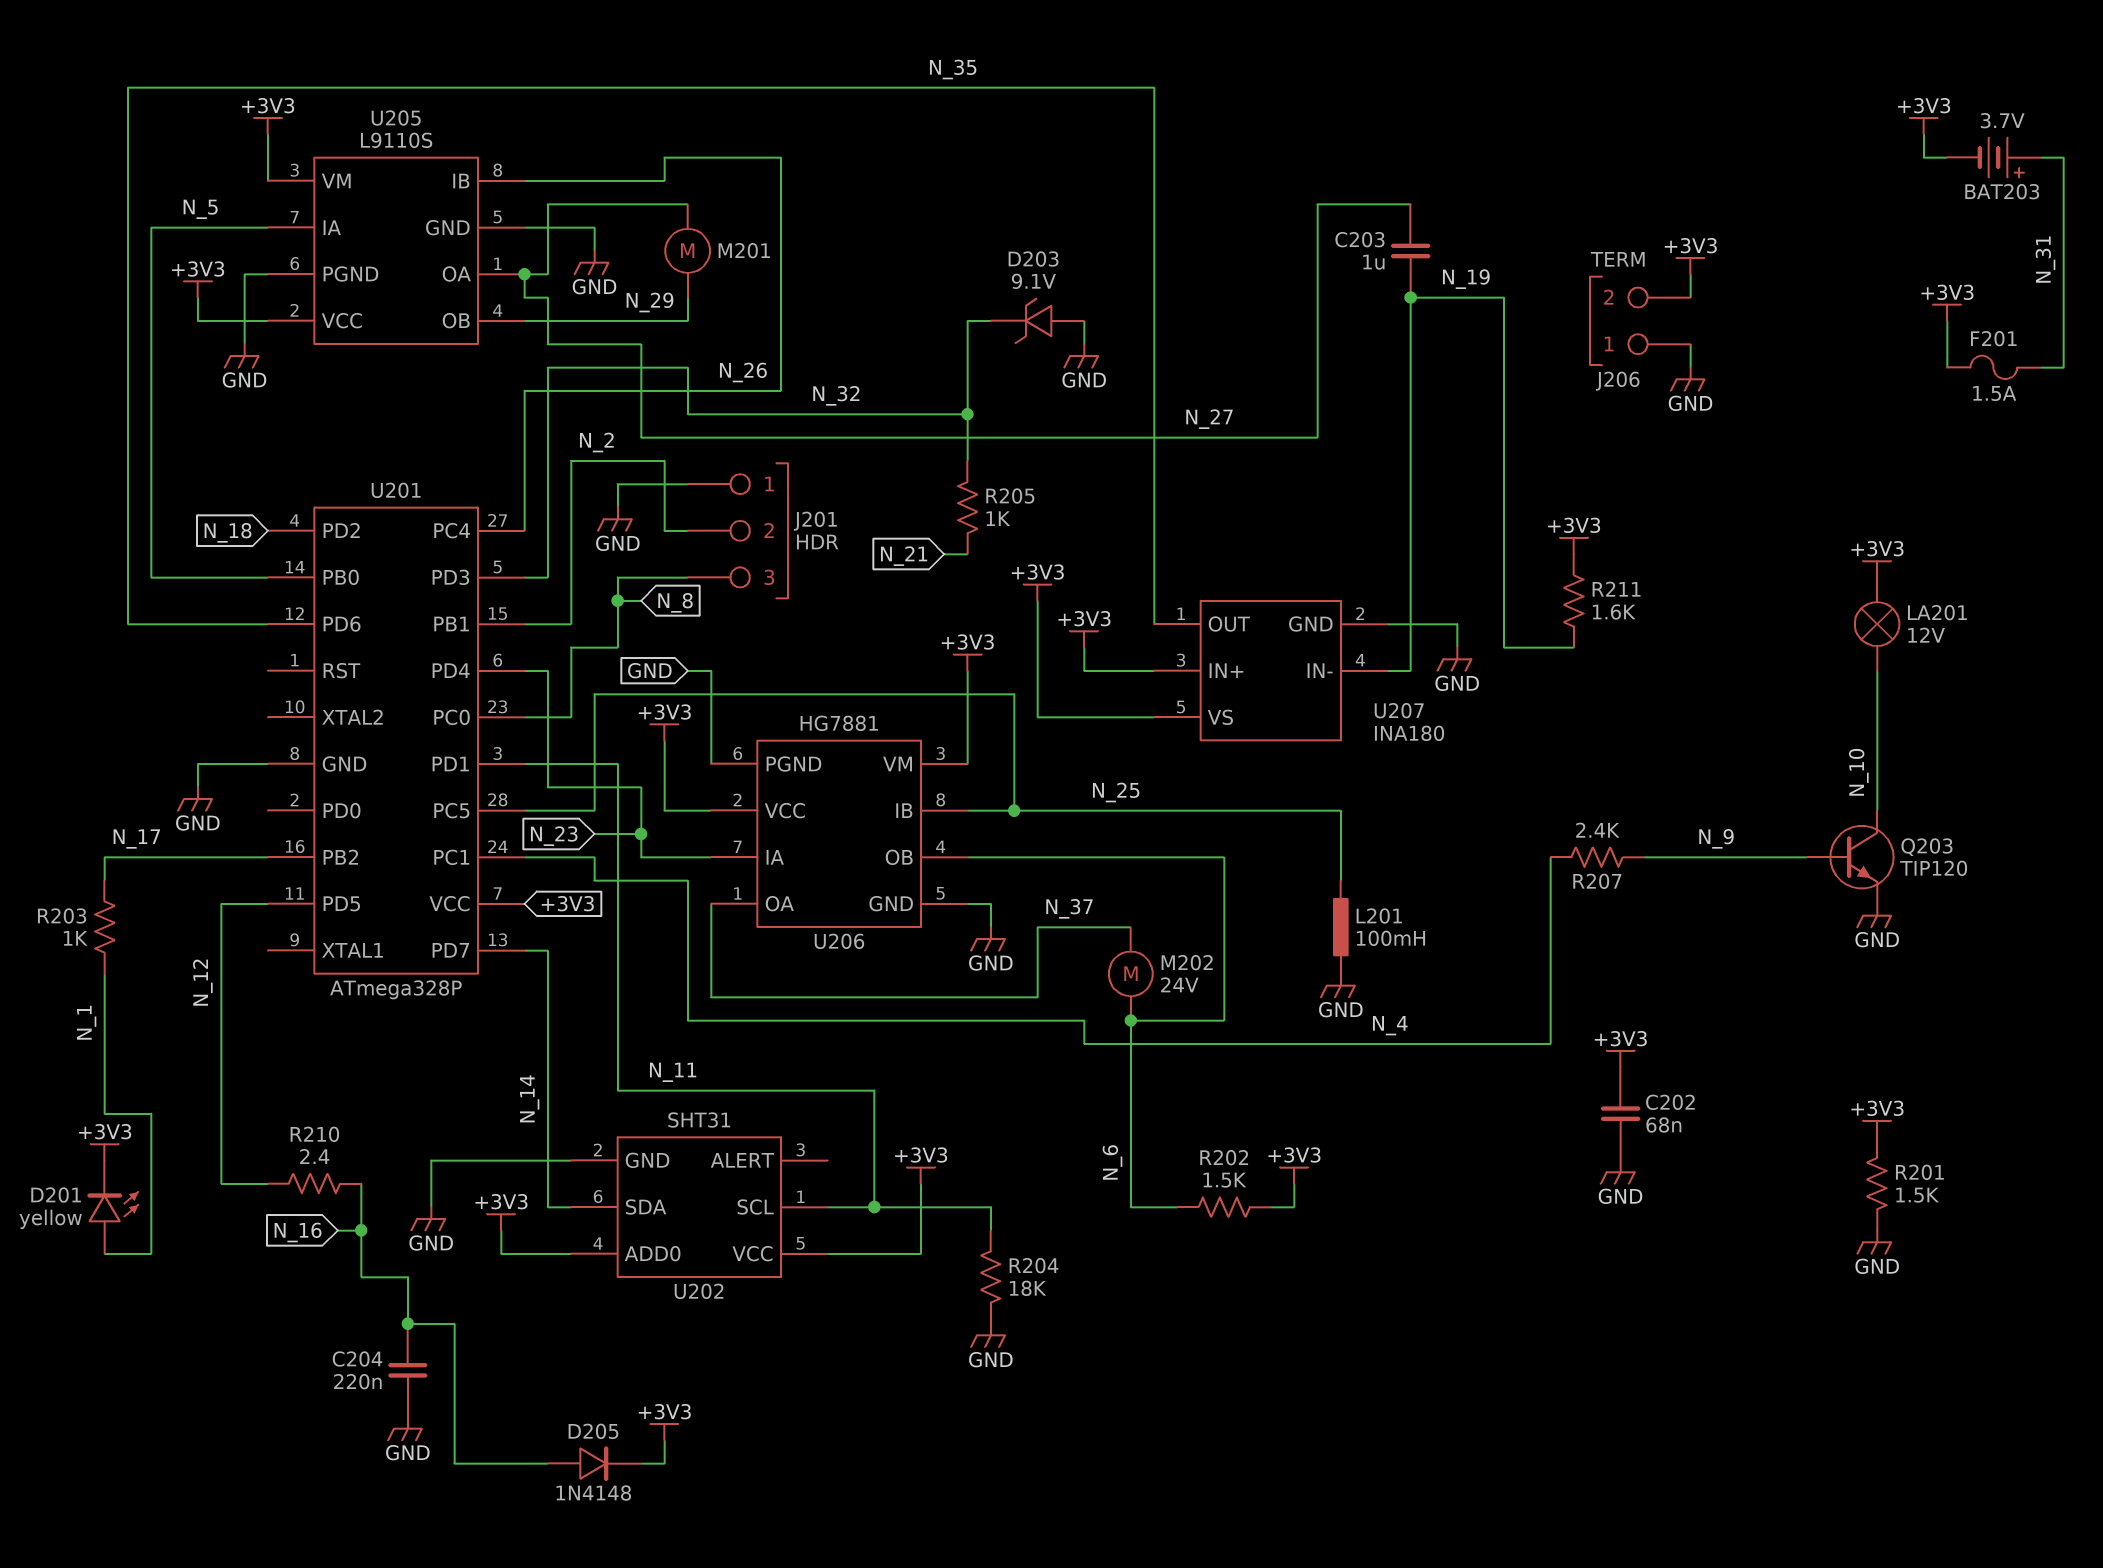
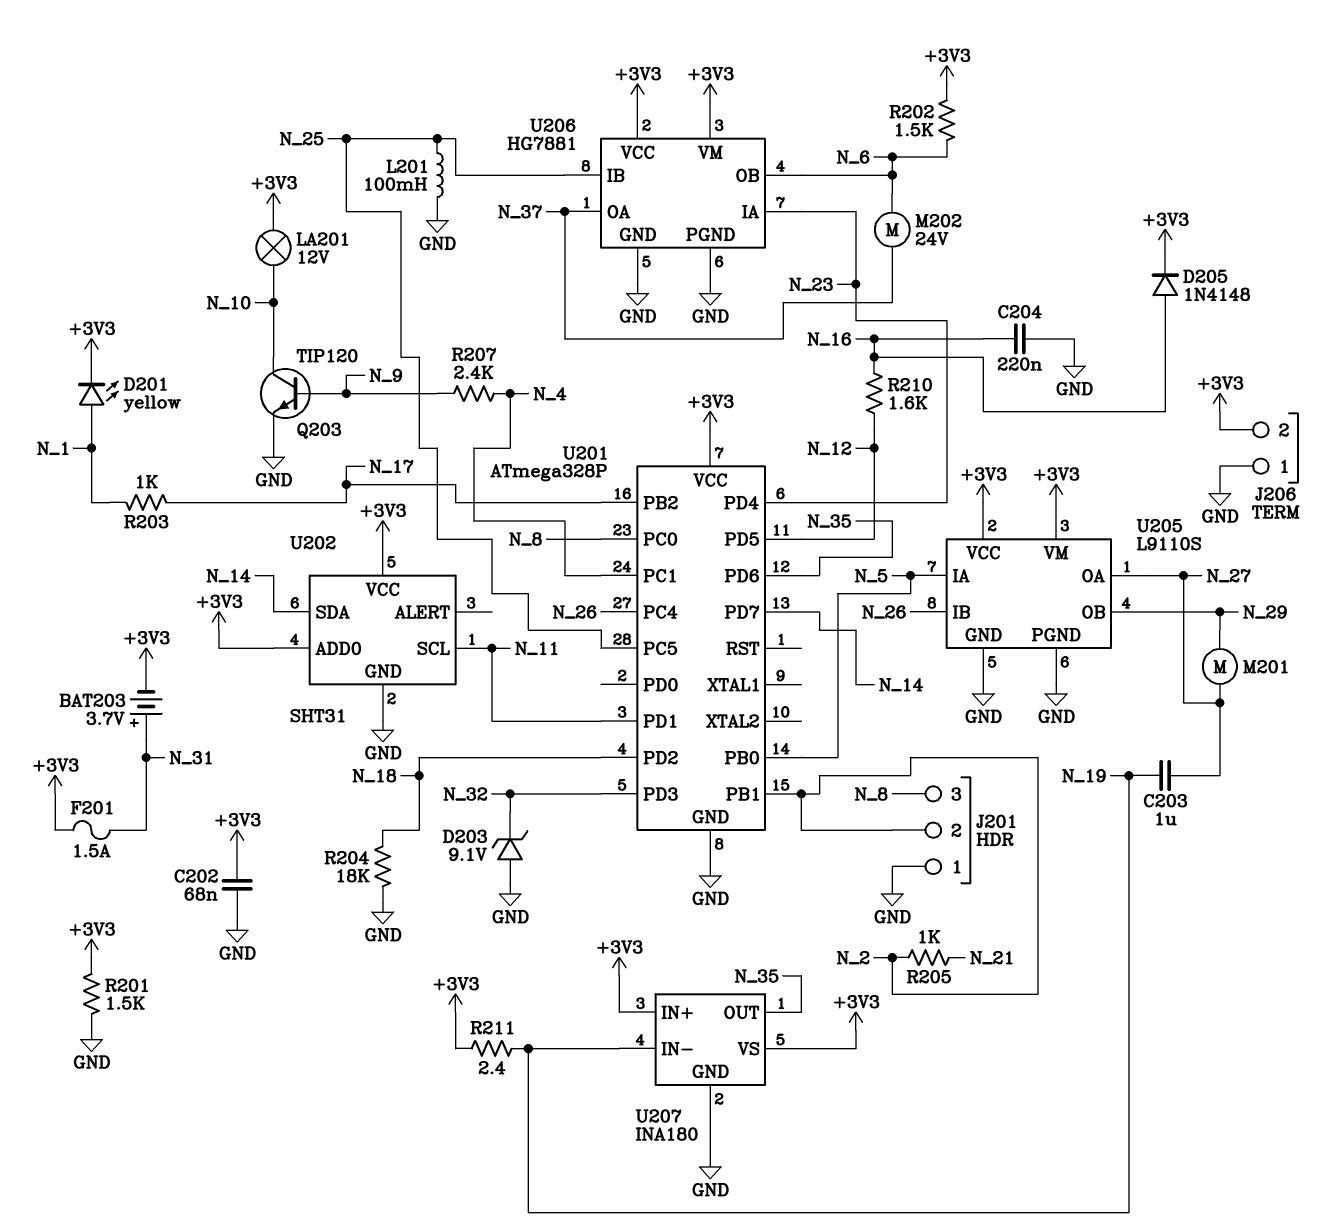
R204: 18k (GND, N_11) -> 18k (GND, N_18)
R205: 1k (N_21, N_32) -> 1k (N_2, N_21)
R210: 2.4 (N_12, N_16) -> 1.6k (N_12, N_16)
R211: 1.6k (+3V3, N_19) -> 2.4 (+3V3, N_19)

